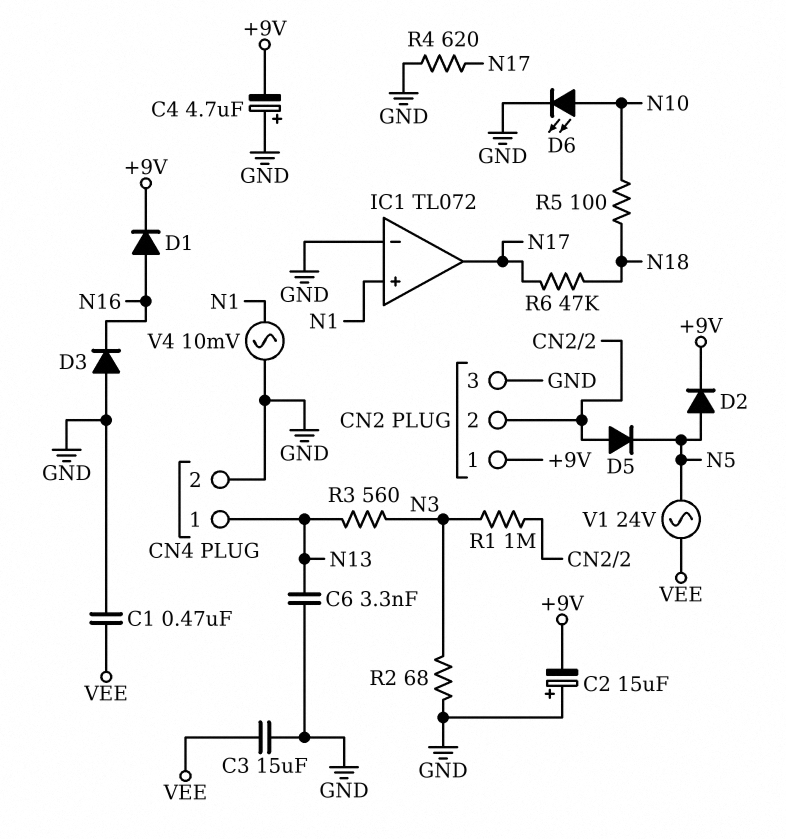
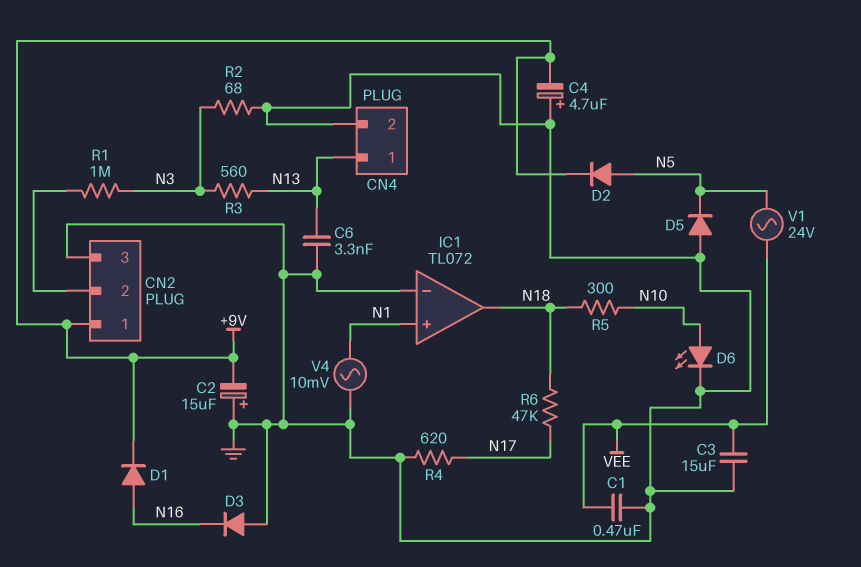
D5: diode (A CN2/2, K N5) -> diode (A GND, K N5)
IC1 pin out: N17 -> N18
R5: 100 (N10, N18) -> 300 (N10, N18)

